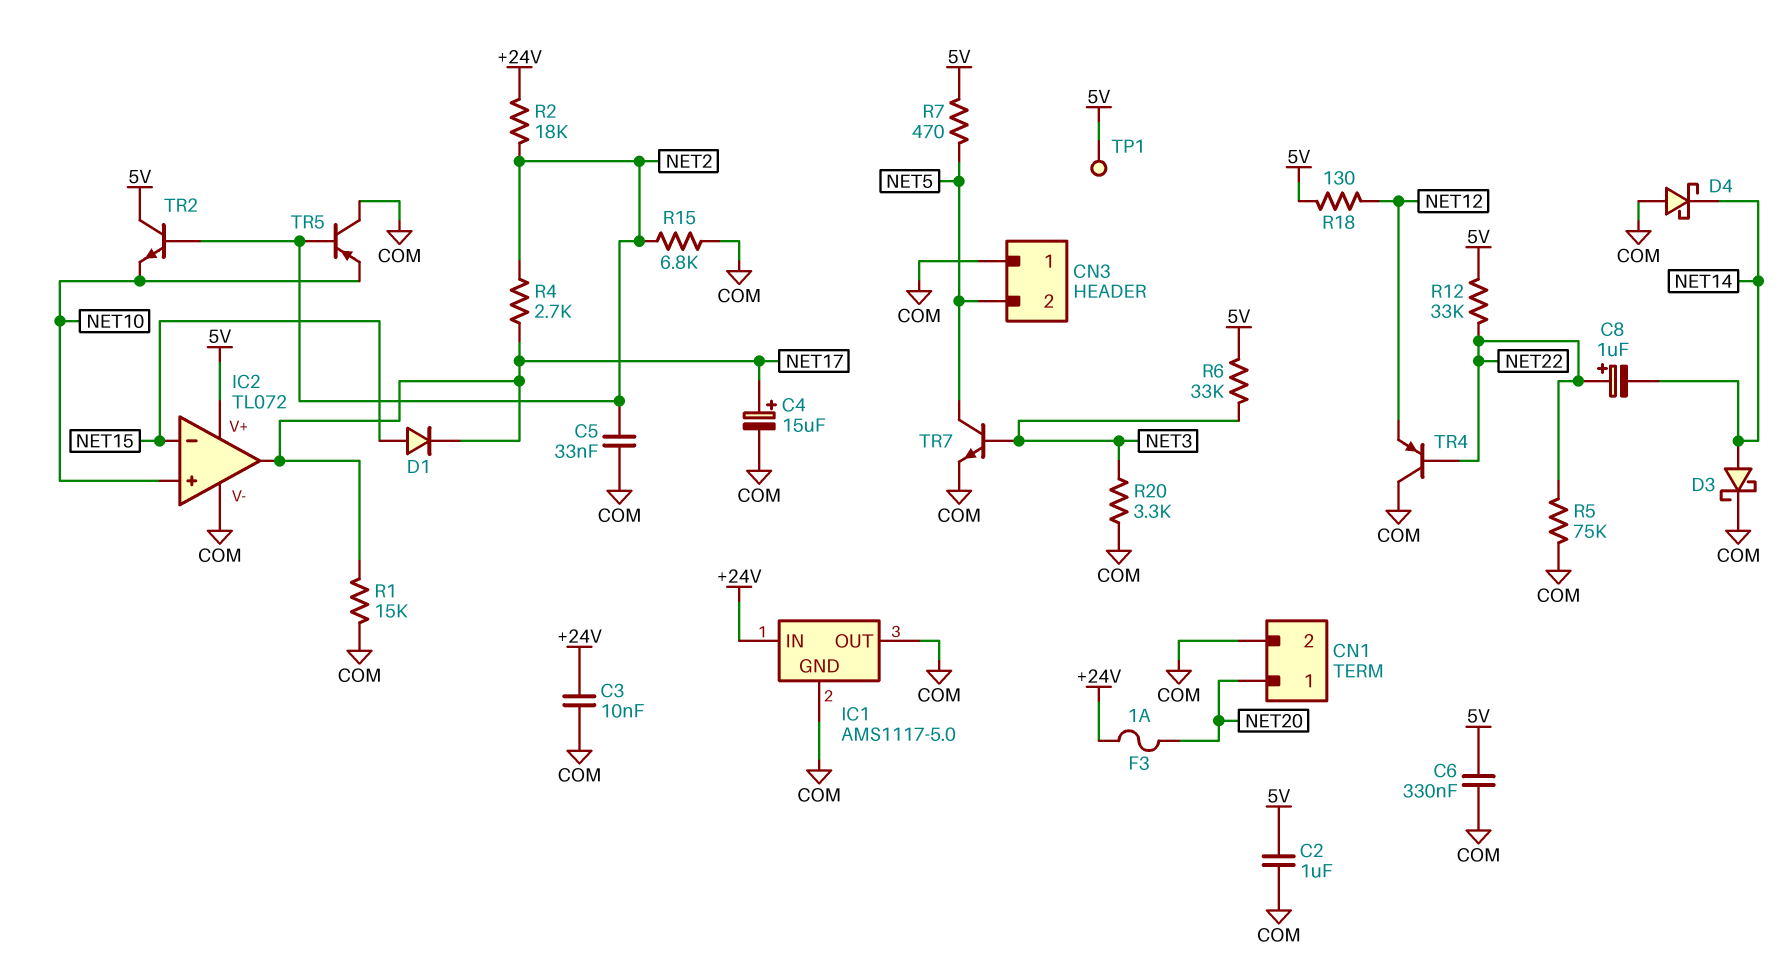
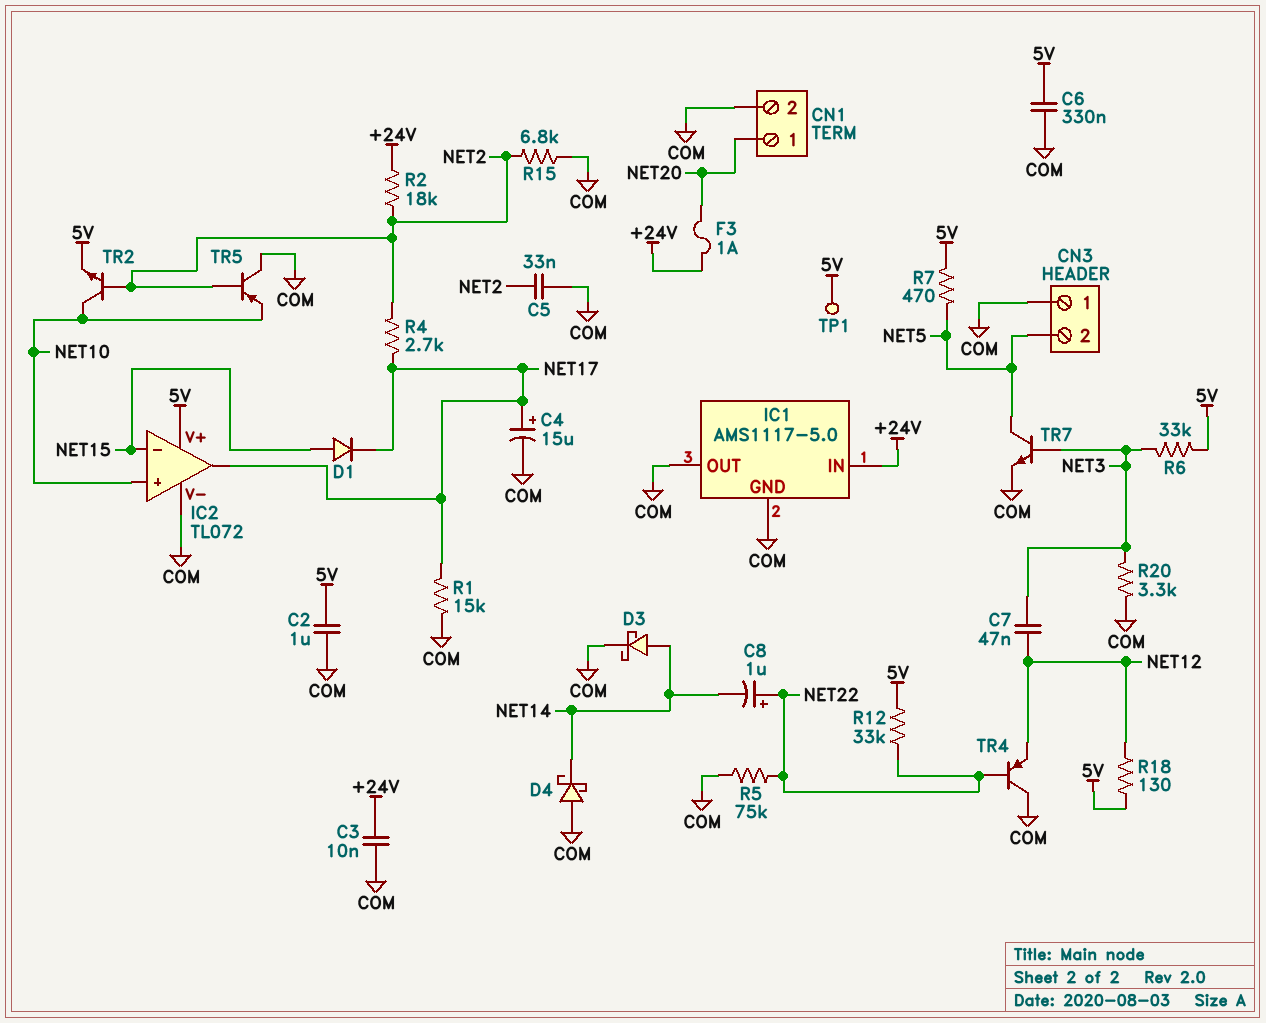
C7: none -> 47nF (NET3, NET12)
TR2: NPN (B NET2, C 5V, E NET10) -> NPN (B NET2, C NET10, E 5V)

